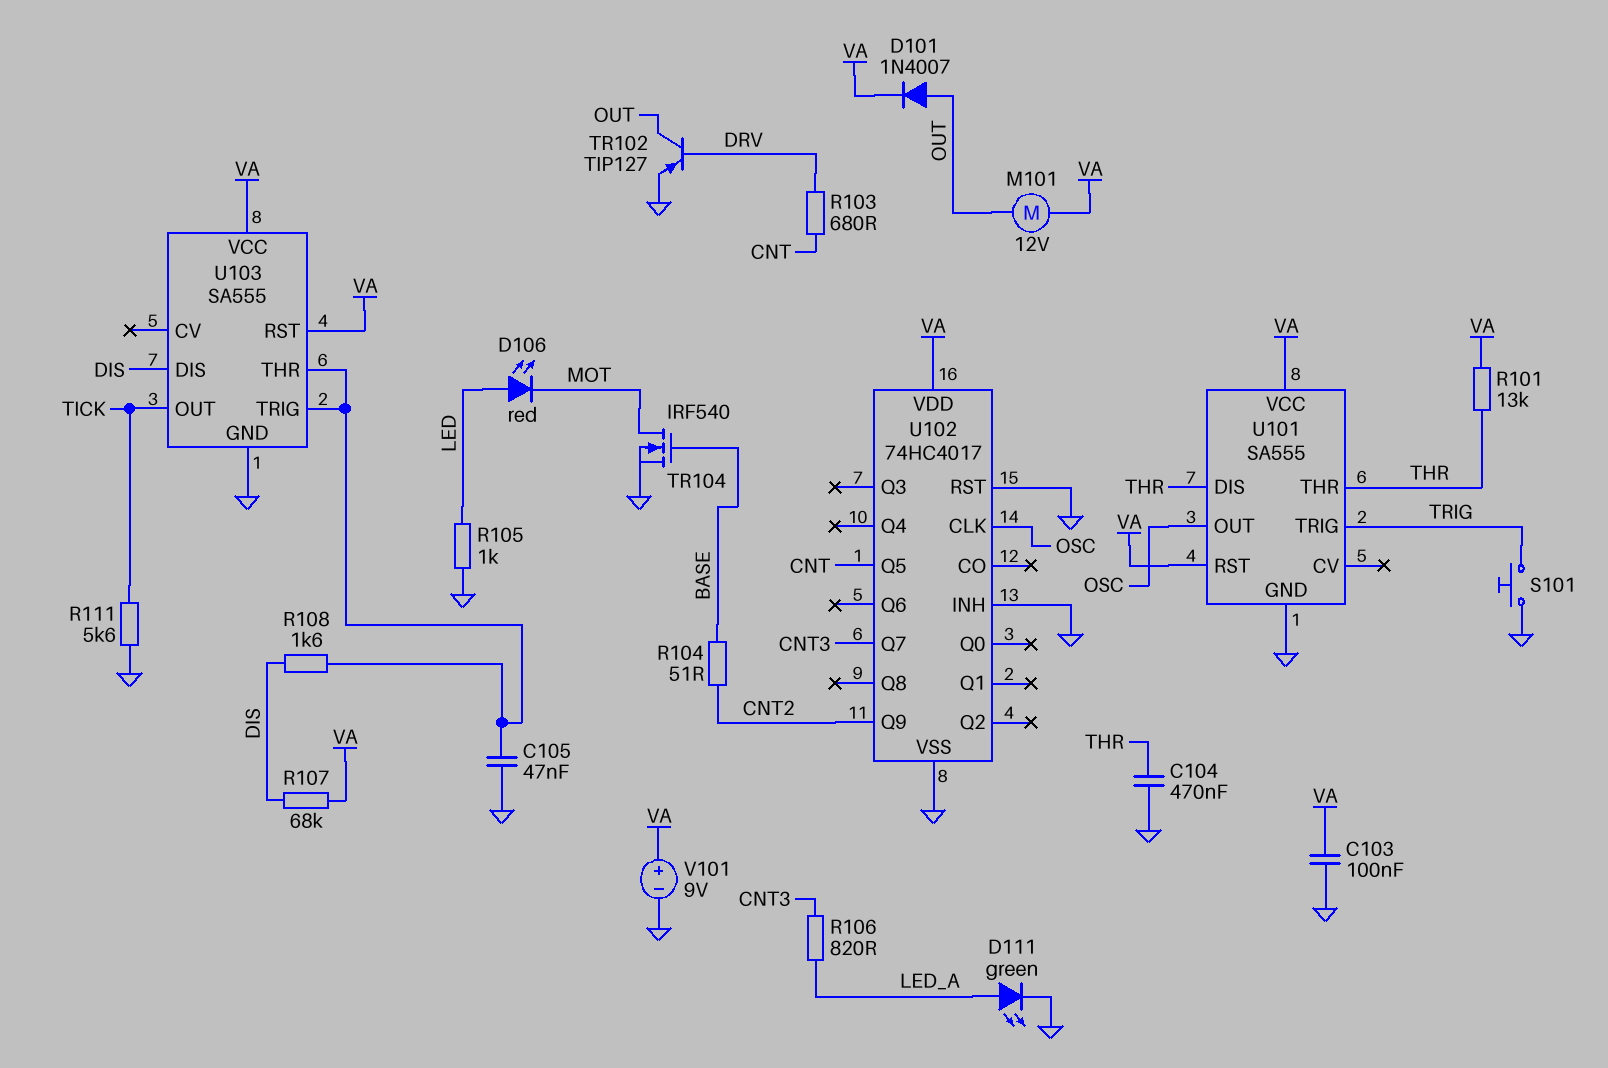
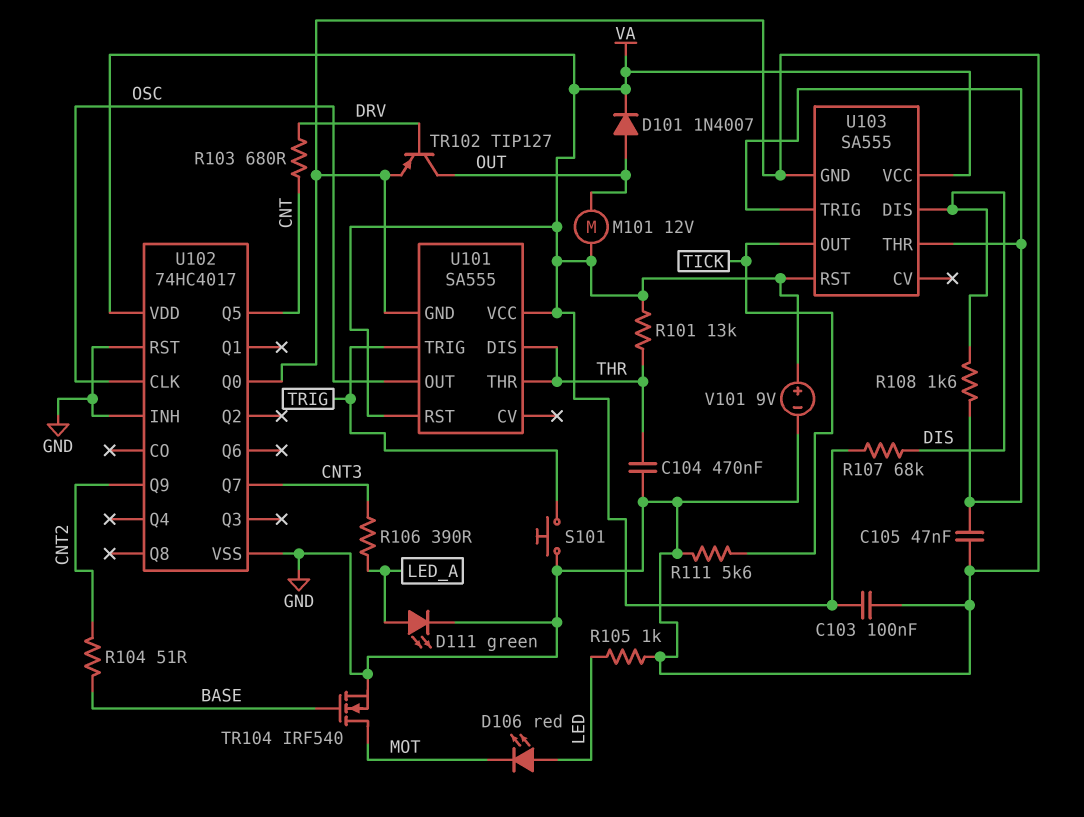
R106: 820 (CNT3, LED_A) -> 390 (CNT3, LED_A)
U102 pin Q0: none -> GND

